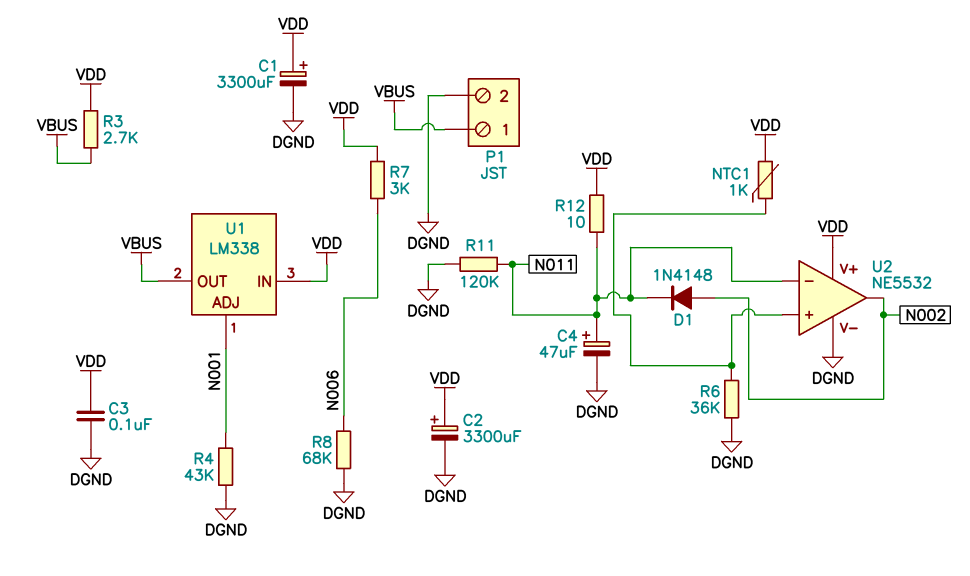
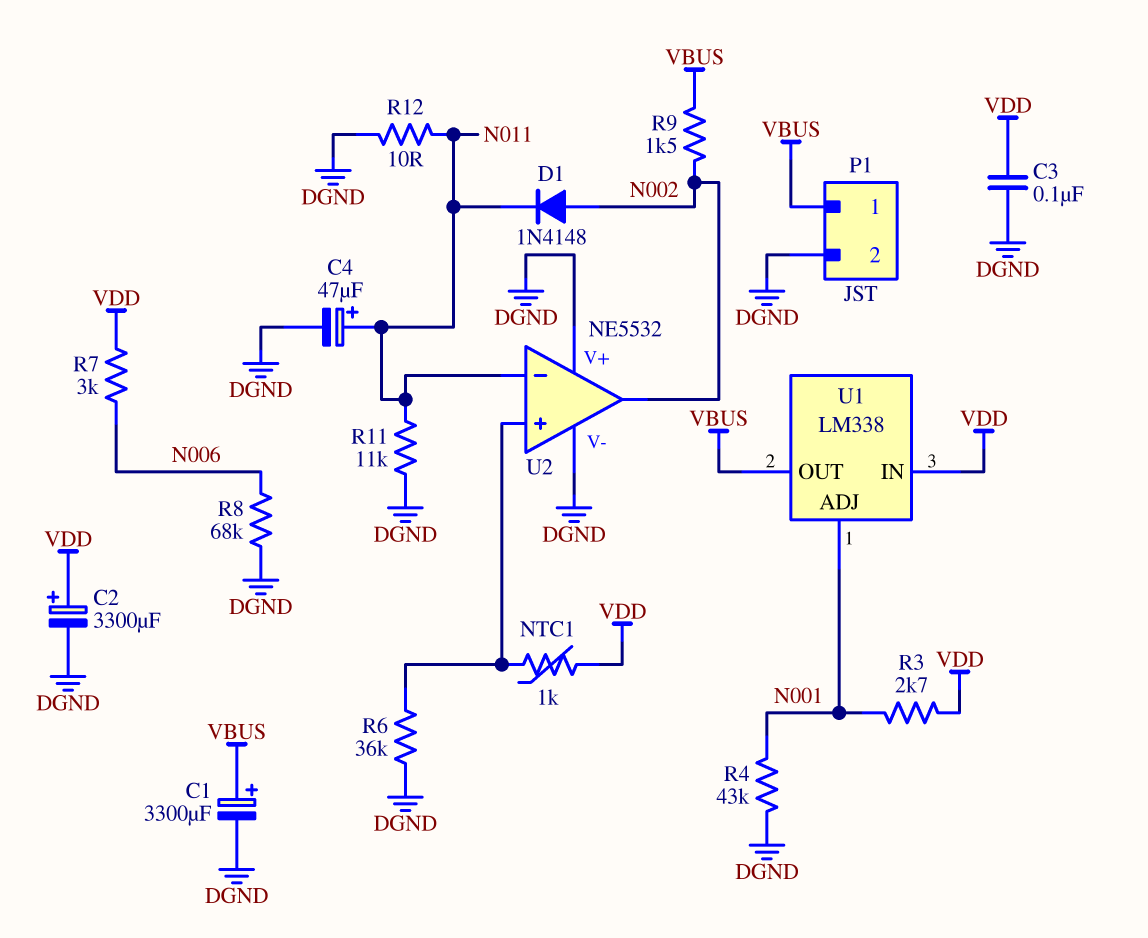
C1: 3300uF (plus VDD, minus DGND) -> 3300uF (plus VBUS, minus DGND)
R3: 2.7k (VBUS, VDD) -> 2.7k (N001, VDD)
R9: none -> 1.5k (N002, VBUS)
R11: 120k (DGND, N011) -> 11k (DGND, N011)
R12: 10 (N011, VDD) -> 10 (DGND, N011)
U2 pin V+: VDD -> DGND

